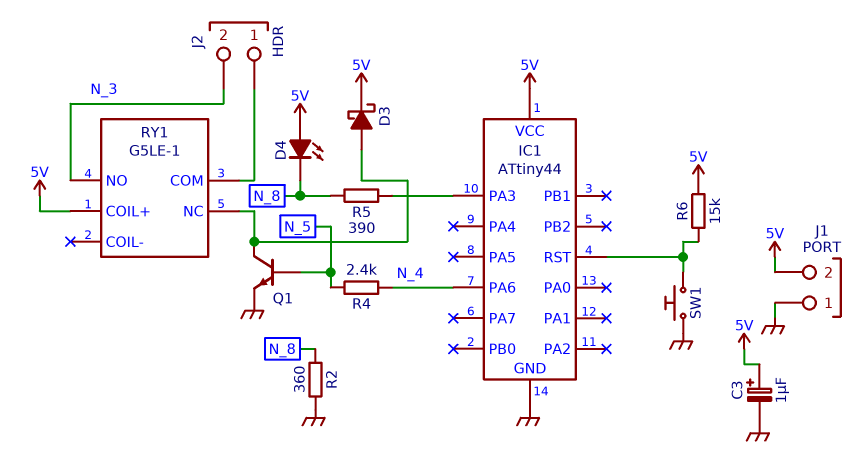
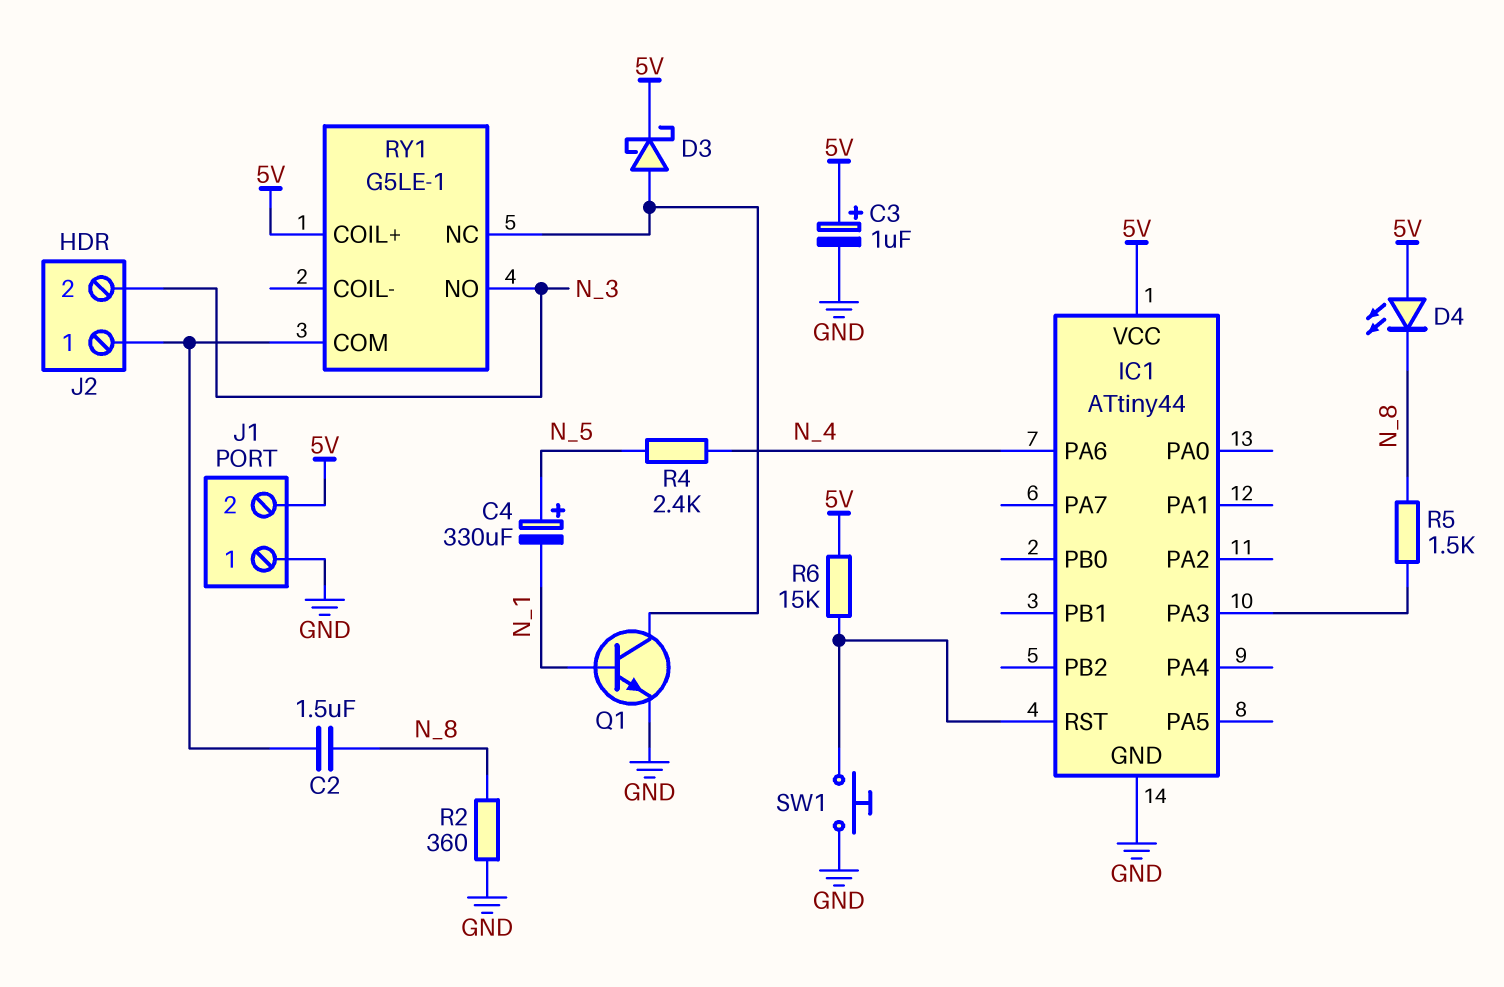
C2: none -> 1.5uF (J2/1, N_8)
C4: none -> 330uF (plus N_5, minus N_1)
Q1: NPN (B N_5, C RY1/NC, E GND) -> NPN (B N_1, C RY1/NC, E GND)
R5: 390 (IC1/PA3, N_8) -> 1.5k (IC1/PA3, N_8)

